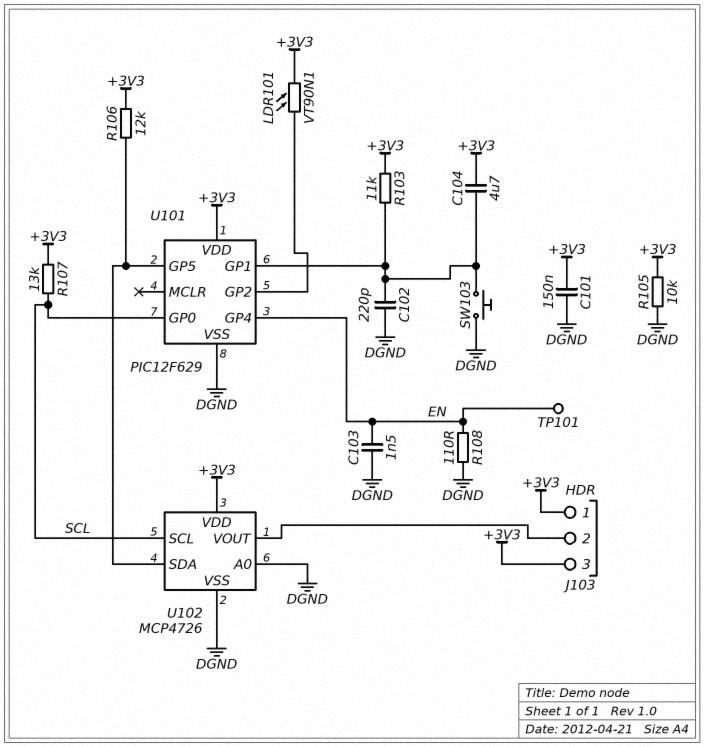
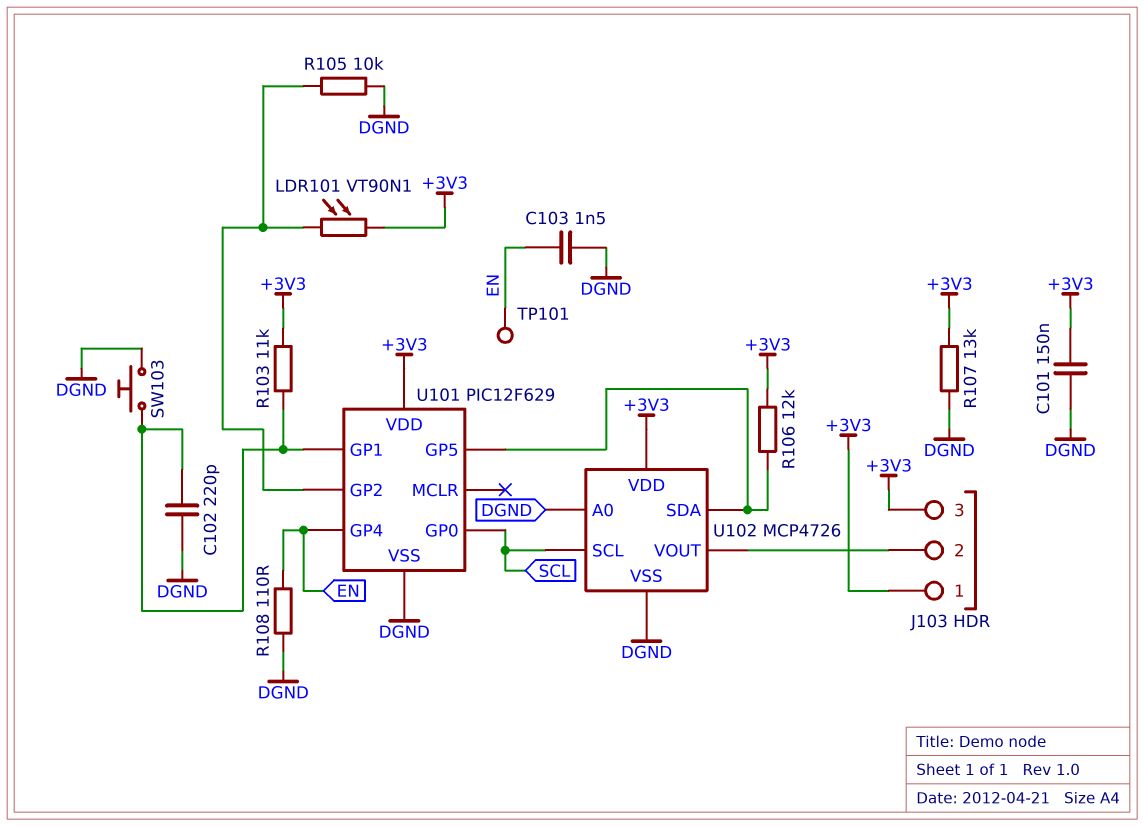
C104: 4.7uF (+3V3, U101/GP1) -> none
R105: 10k (+3V3, DGND) -> 10k (DGND, U101/GP2)
R107: 13k (+3V3, SCL) -> 13k (+3V3, DGND)

